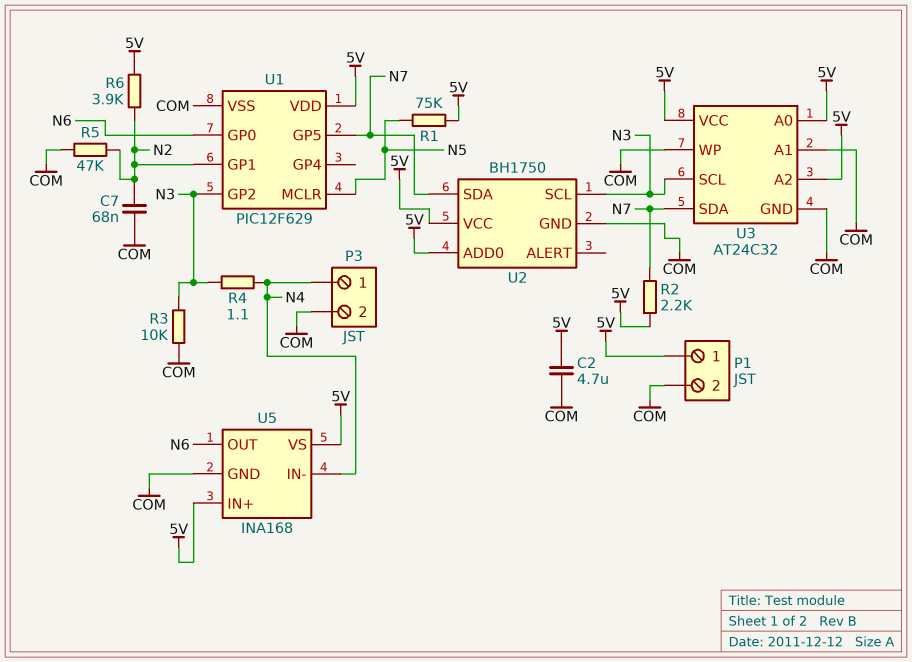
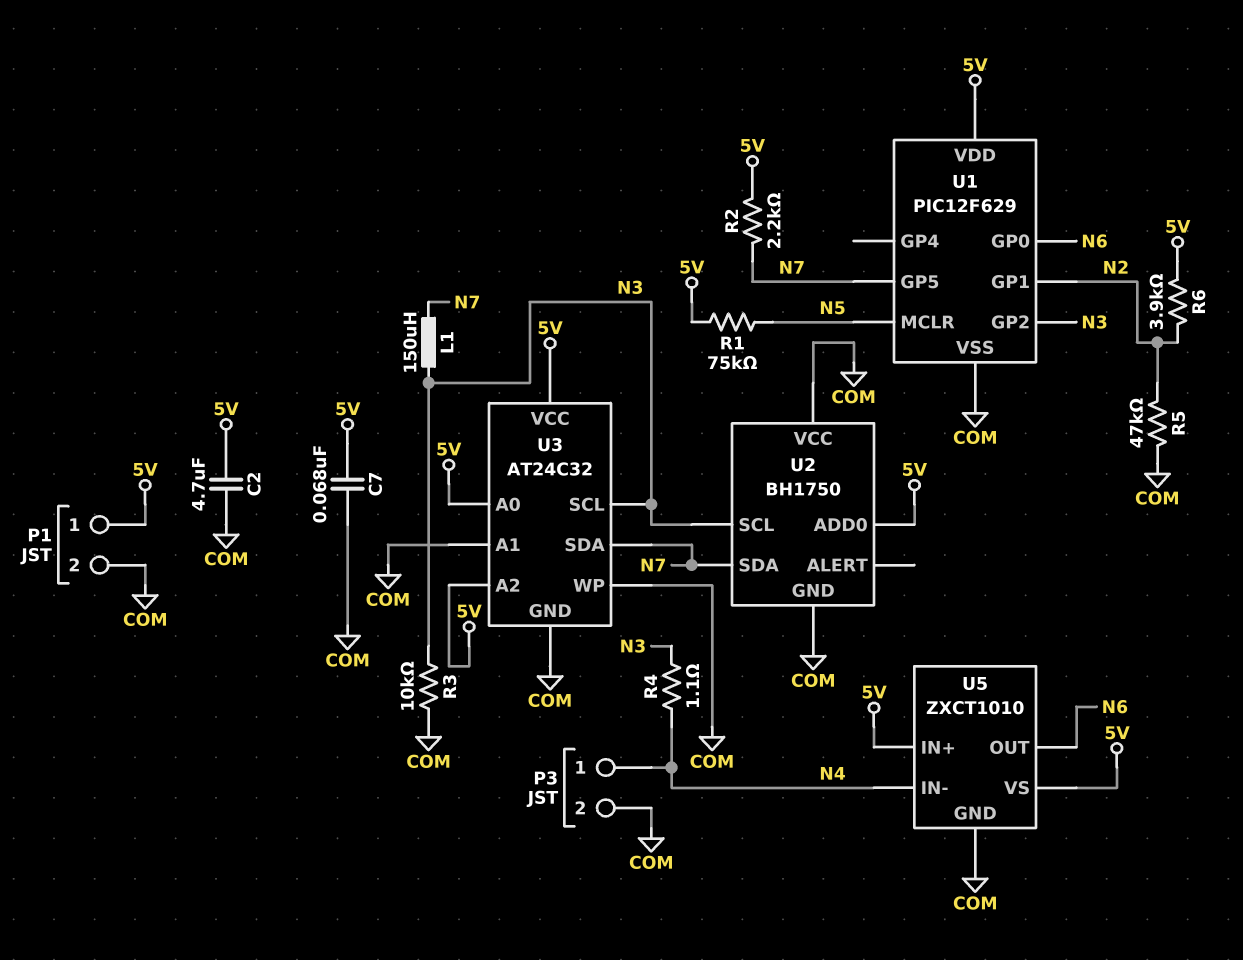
C7: 68nF (COM, N2) -> 68nF (5V, COM)
L1: none -> 150uH (N3, N7)
U2 pin VCC: 5V -> COM
U5: INA168 -> ZXCT1010

